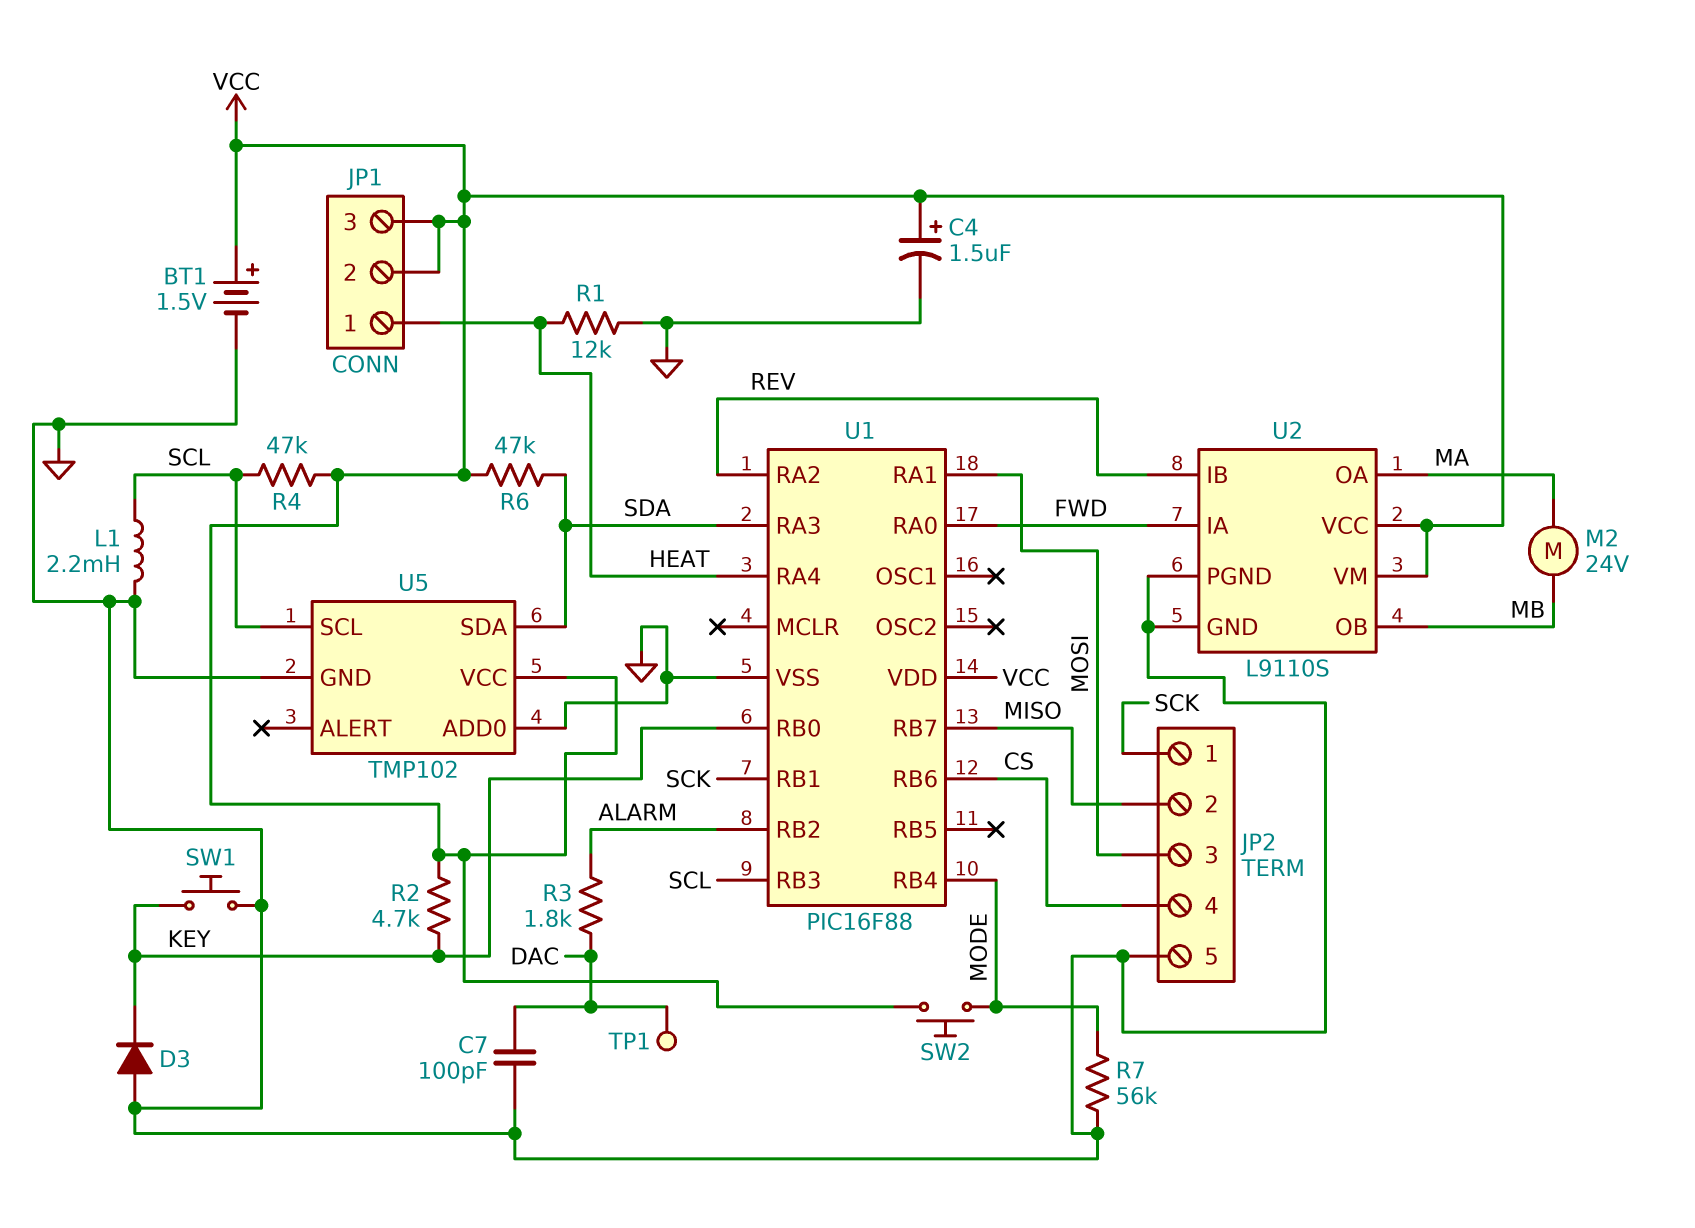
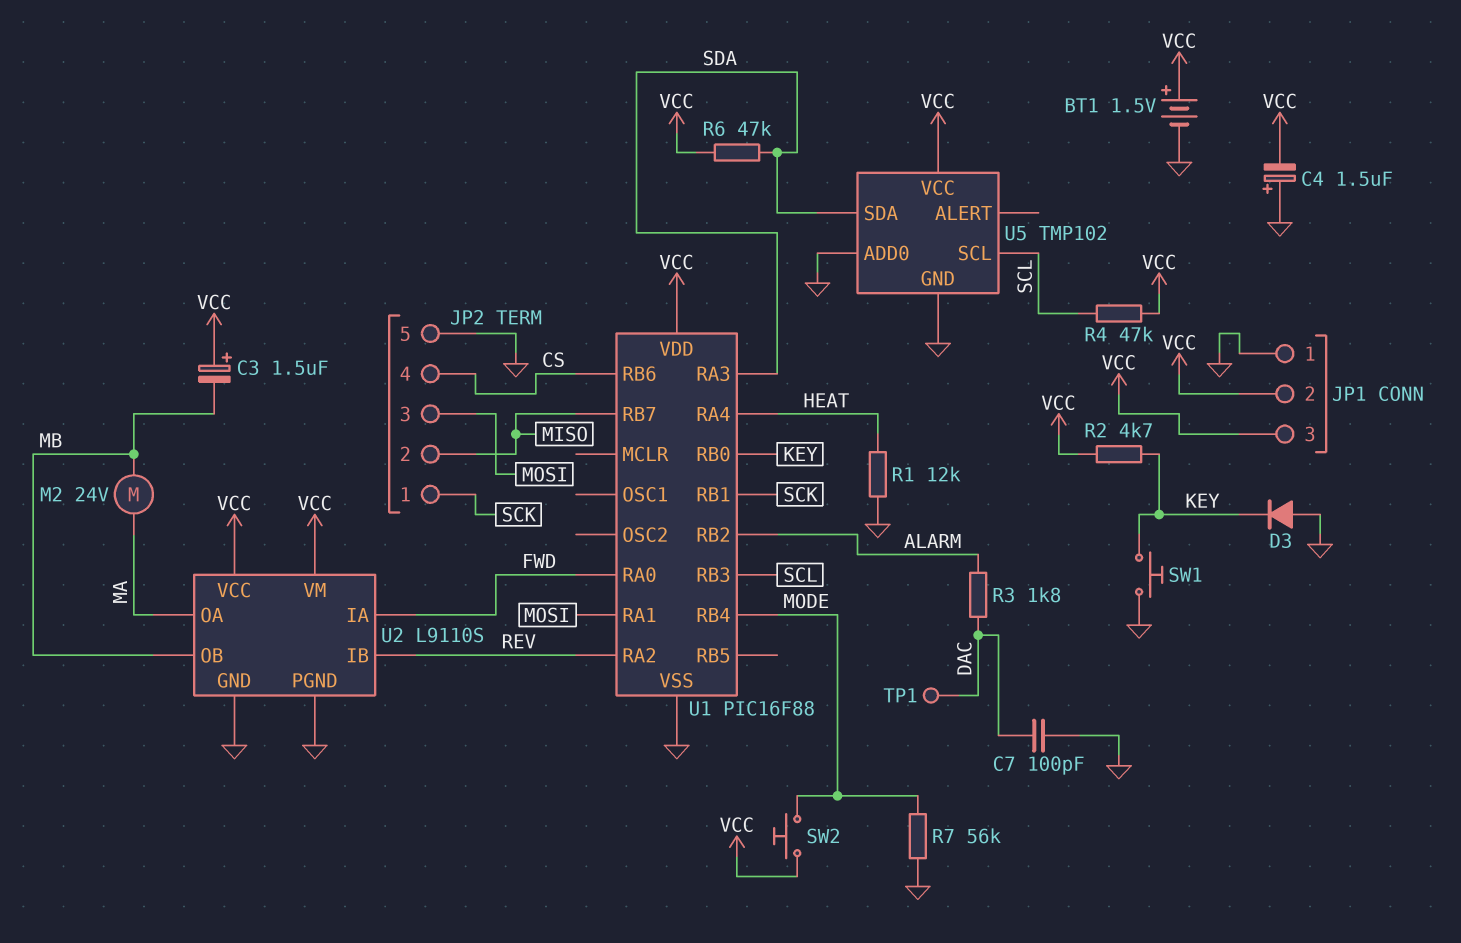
C3: none -> 1.5uF (plus VCC, minus MB)
C4: 1.5uF (plus VCC, minus GND) -> 1.5uF (plus GND, minus VCC)
JP1 pin 1: HEAT -> GND
L1: 2.2mH (GND, SCL) -> none

